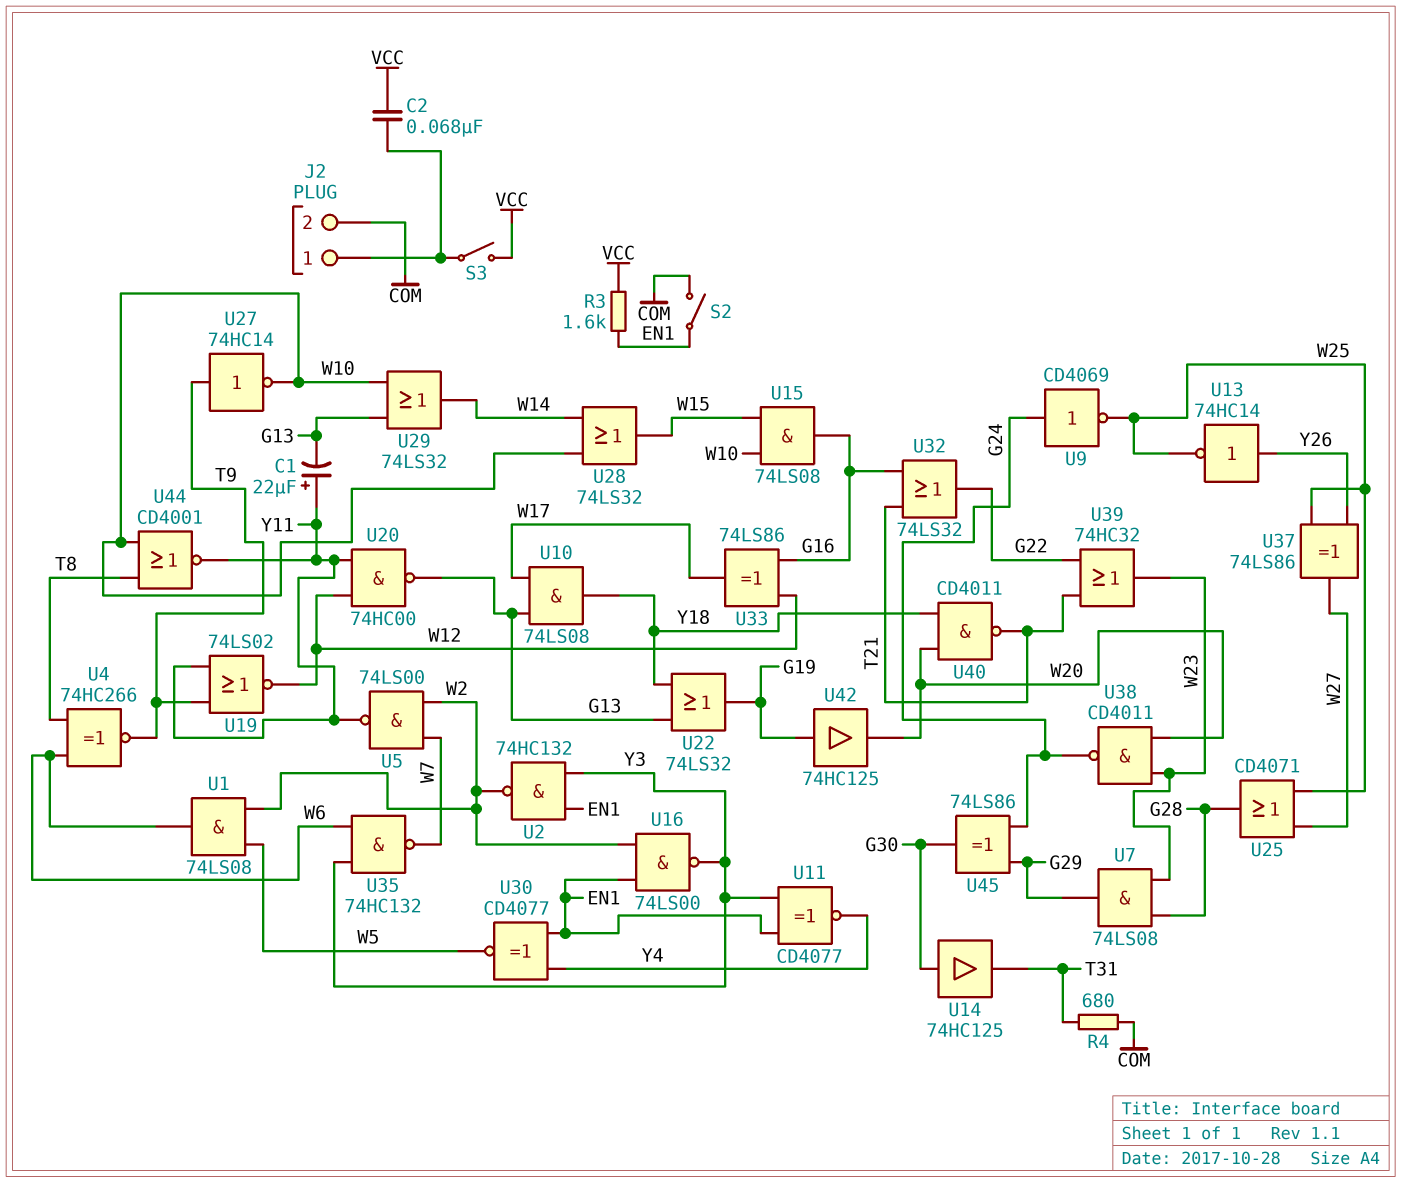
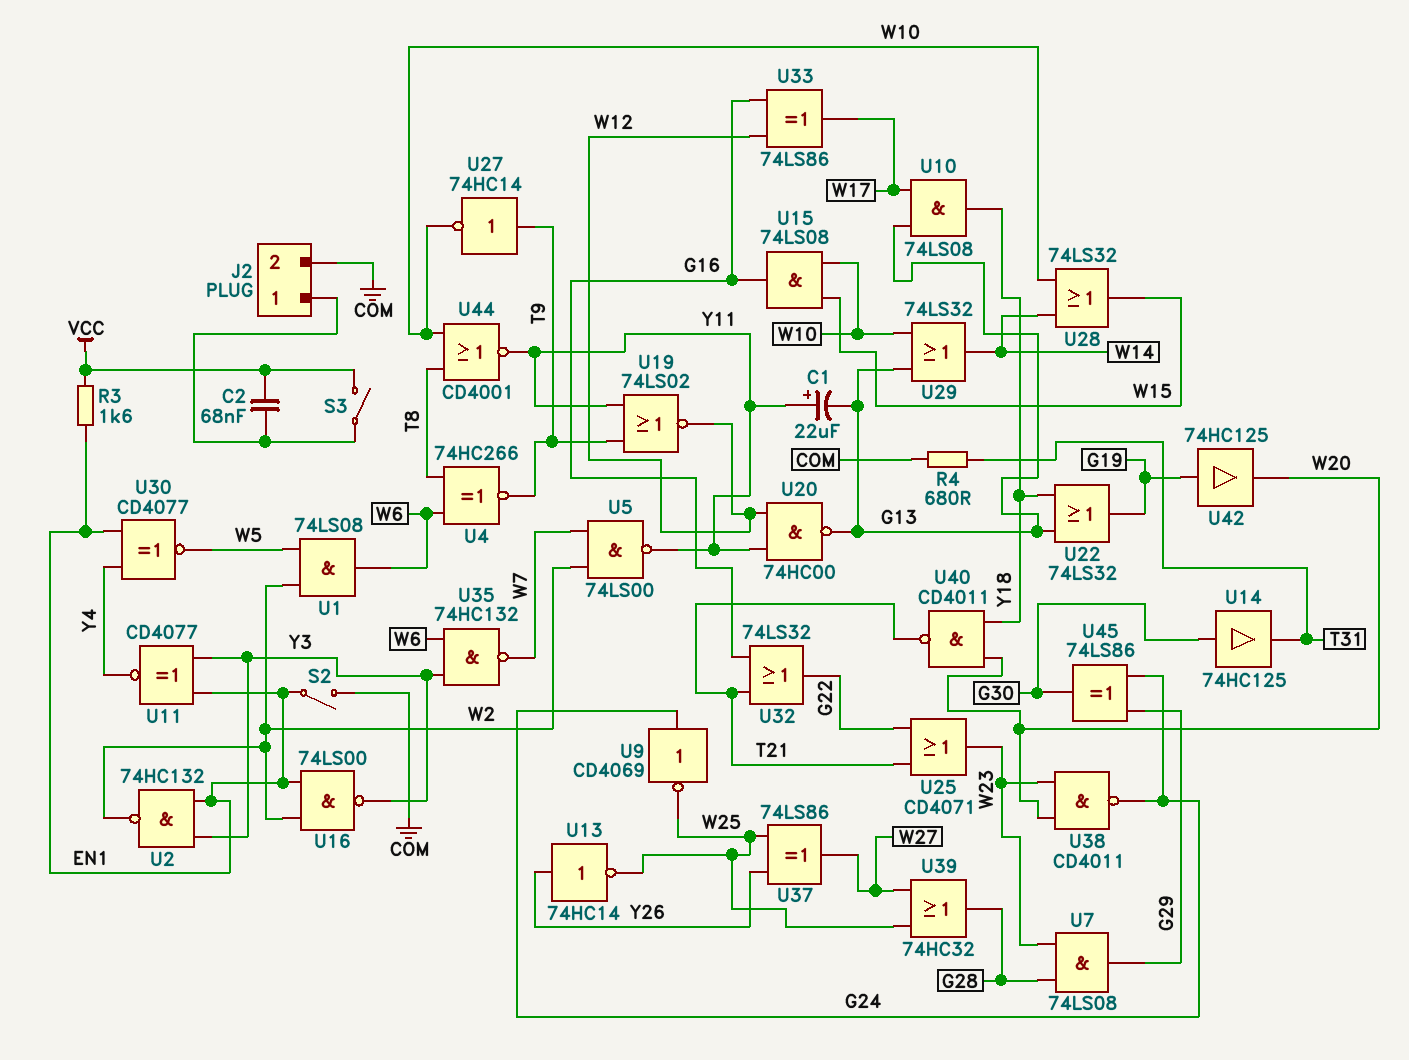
U25: OR CD4071 (in W25, in W27, out G28) -> OR CD4071 (in G22, in T21, out W23)
U39: OR 74HC32 (in G22, in T21, out W23) -> OR 74HC32 (in W25, in W27, out G28)

